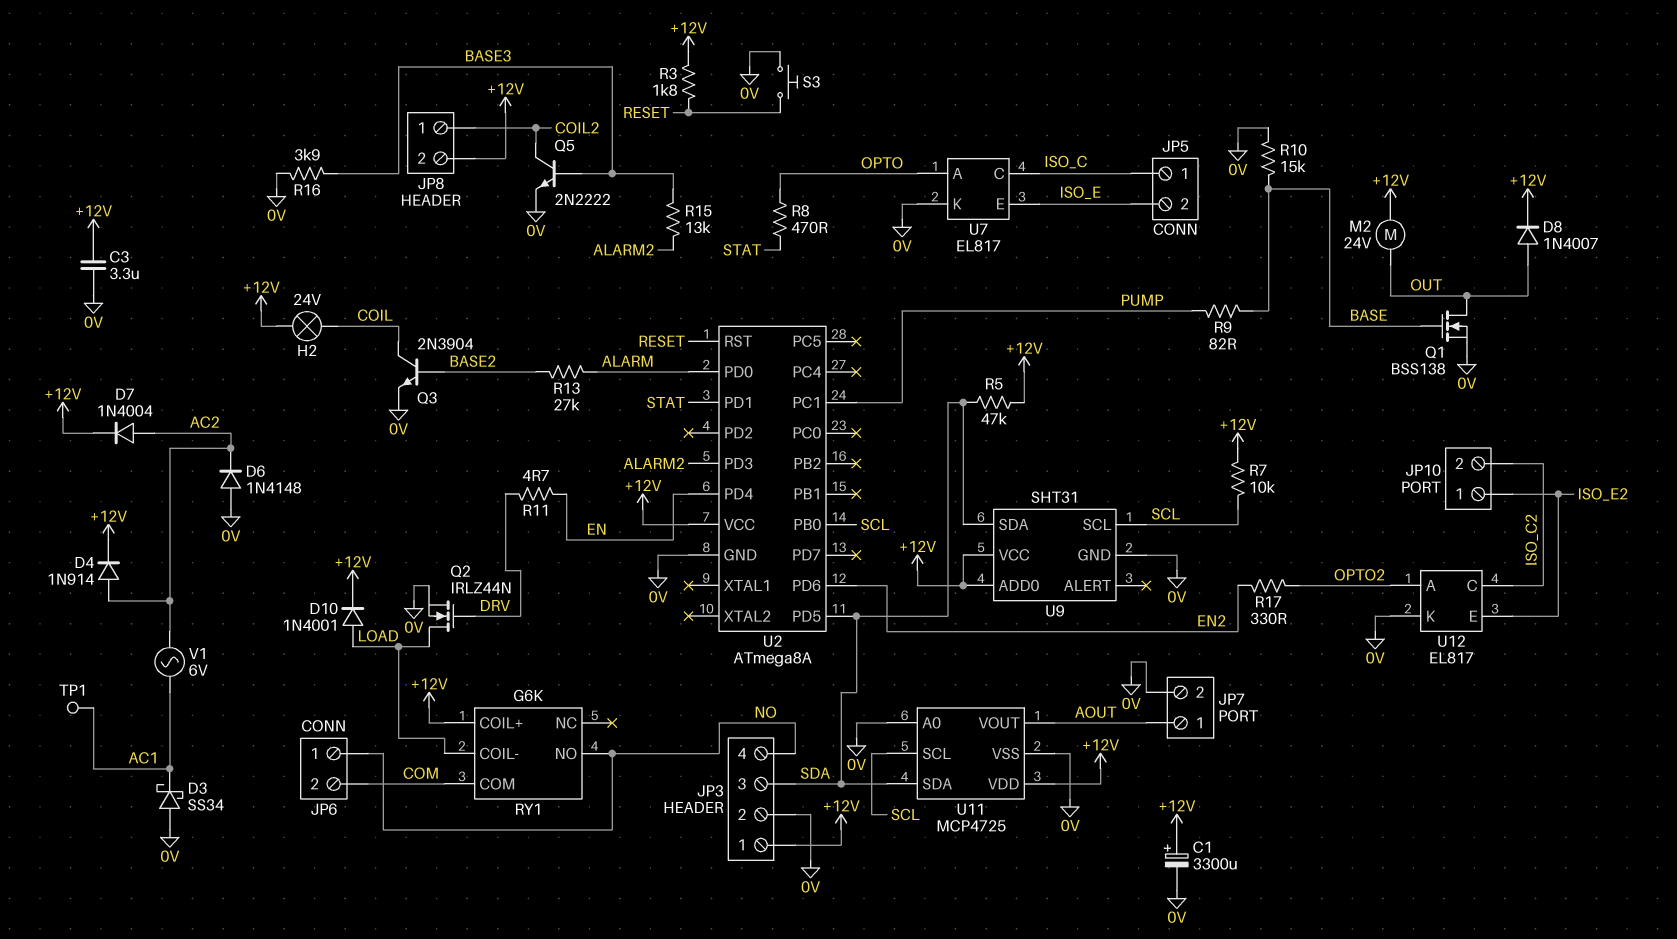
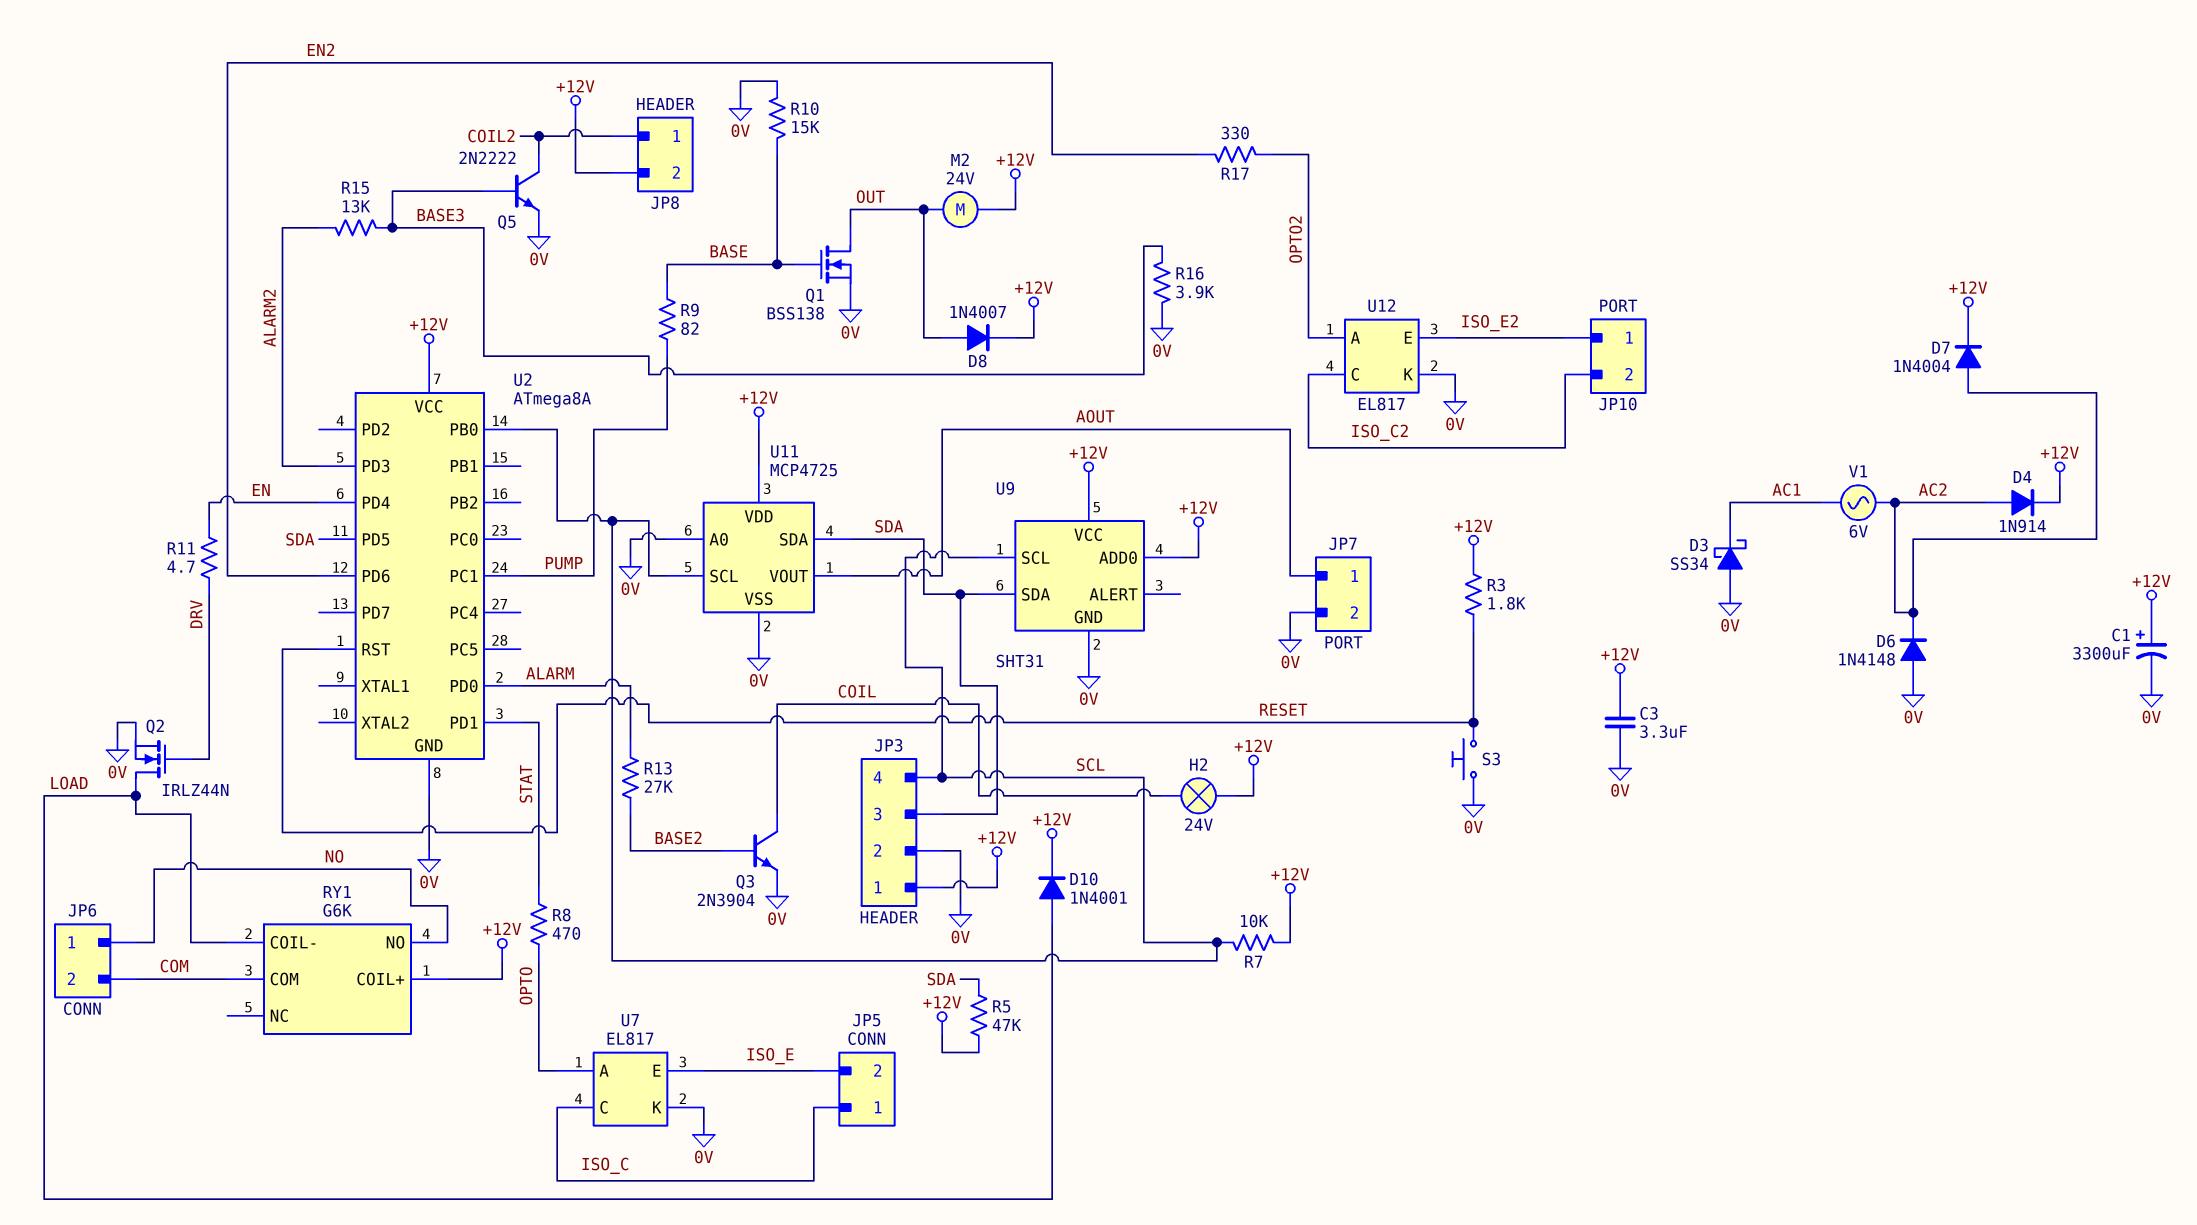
JP3 pin 4: NO -> SCL
TP1: test point (AC1) -> none

